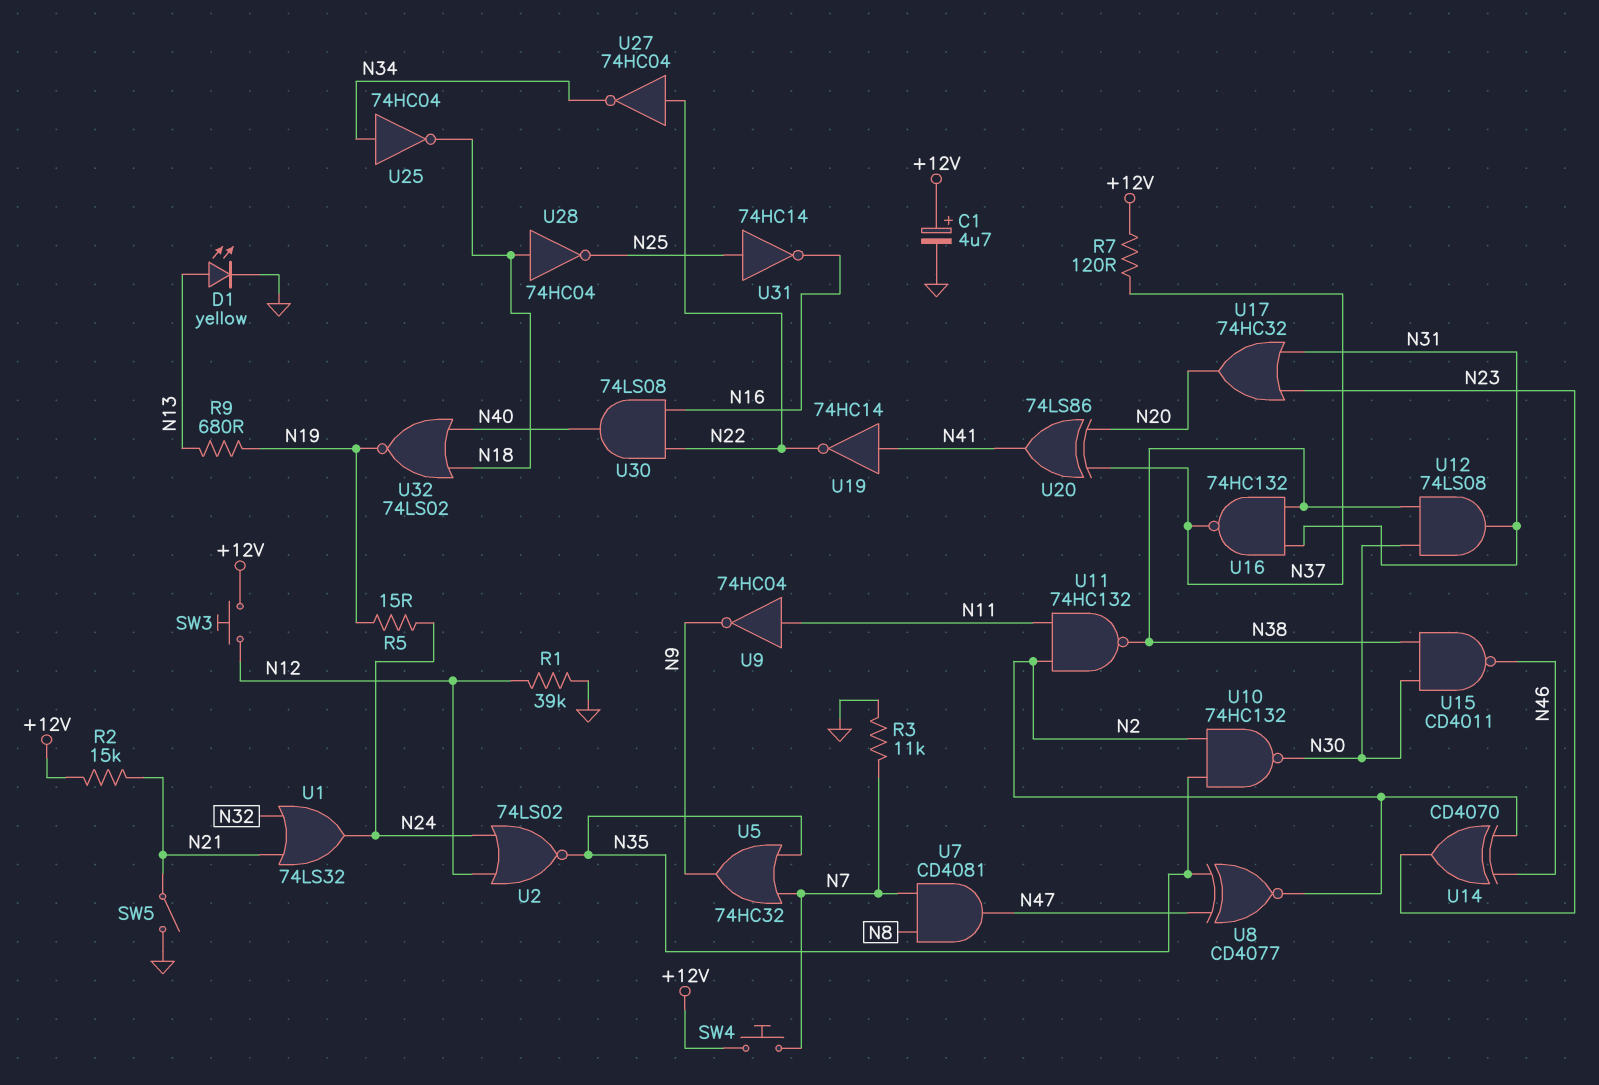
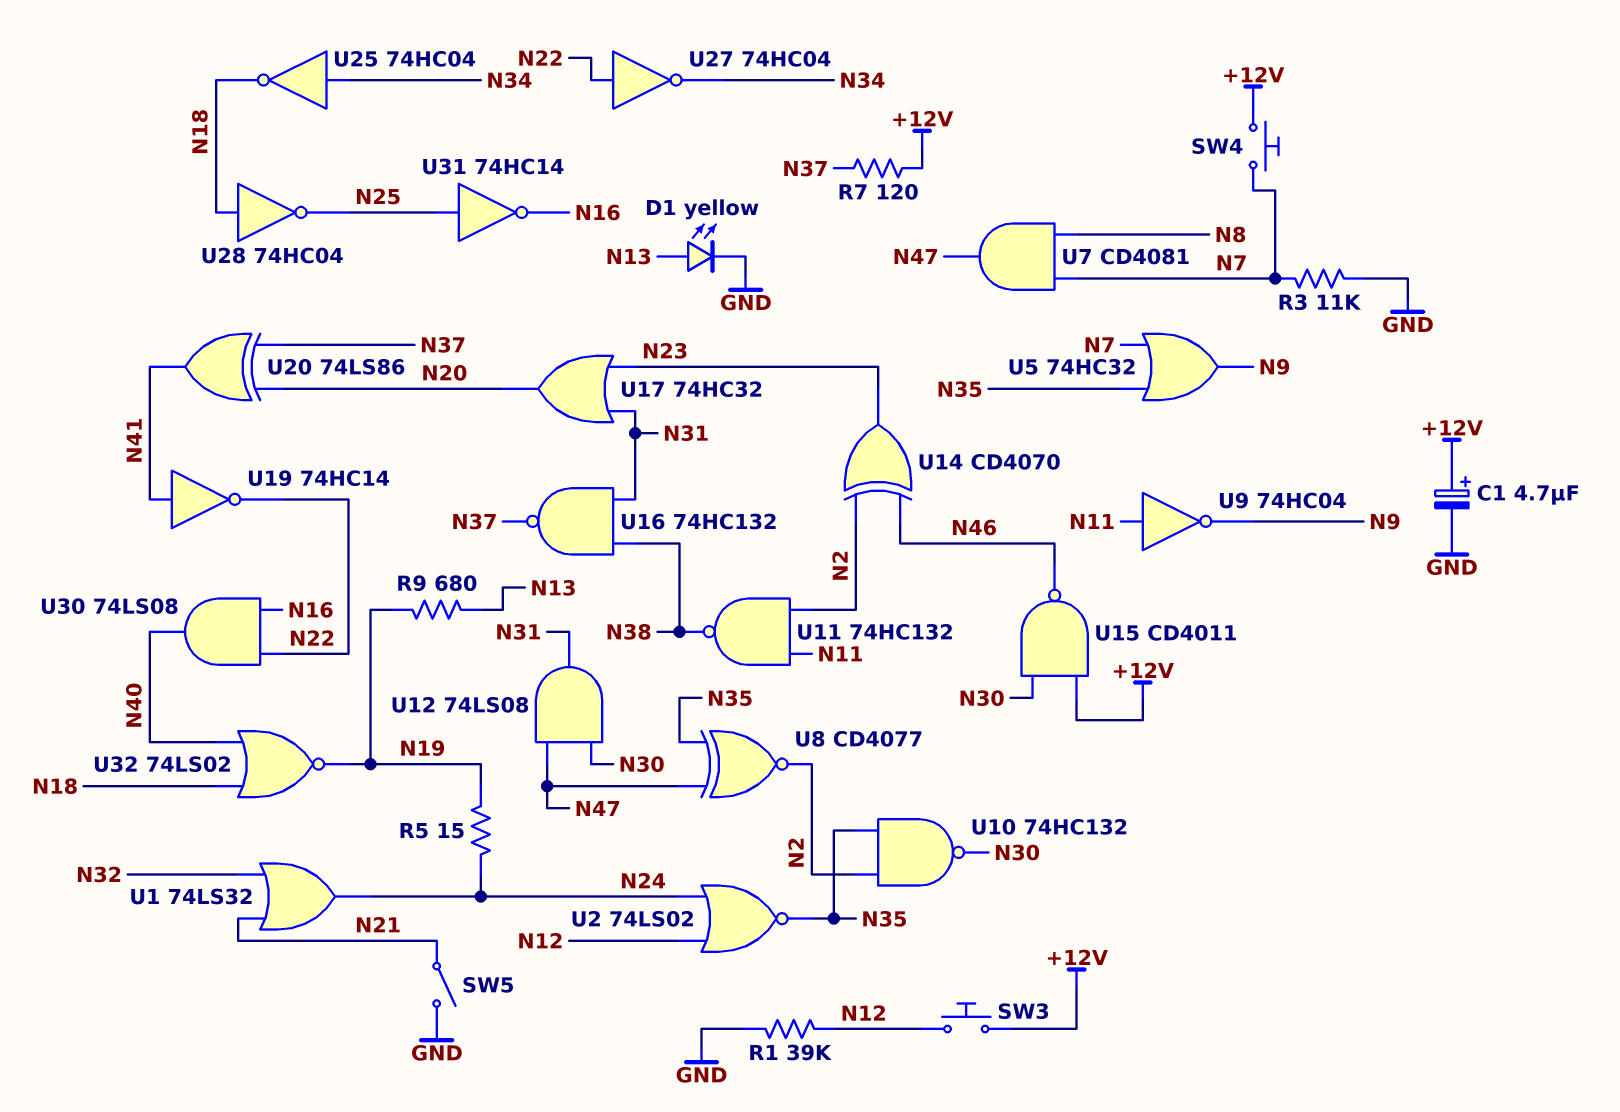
R2: 15k (+12V, N21) -> none
U12: AND 74LS08 (in N30, in N38, out N31) -> AND 74LS08 (in N30, in N47, out N31)
U15: NAND CD4011 (in N30, in N38, out N46) -> NAND CD4011 (in +12V, in N30, out N46)

